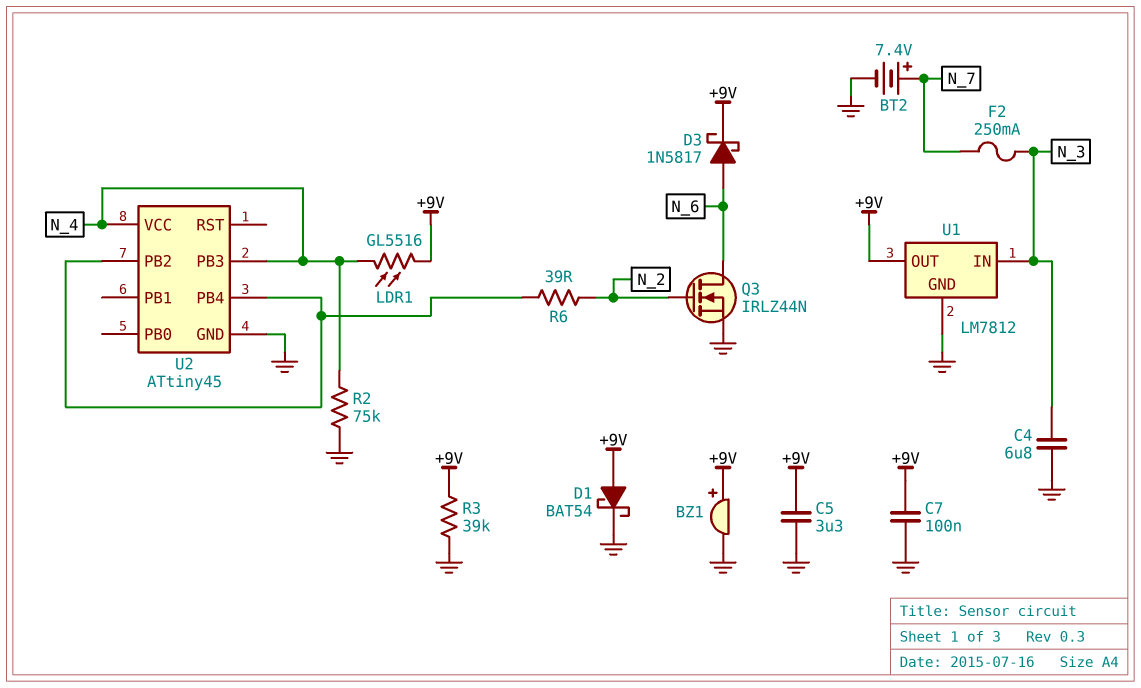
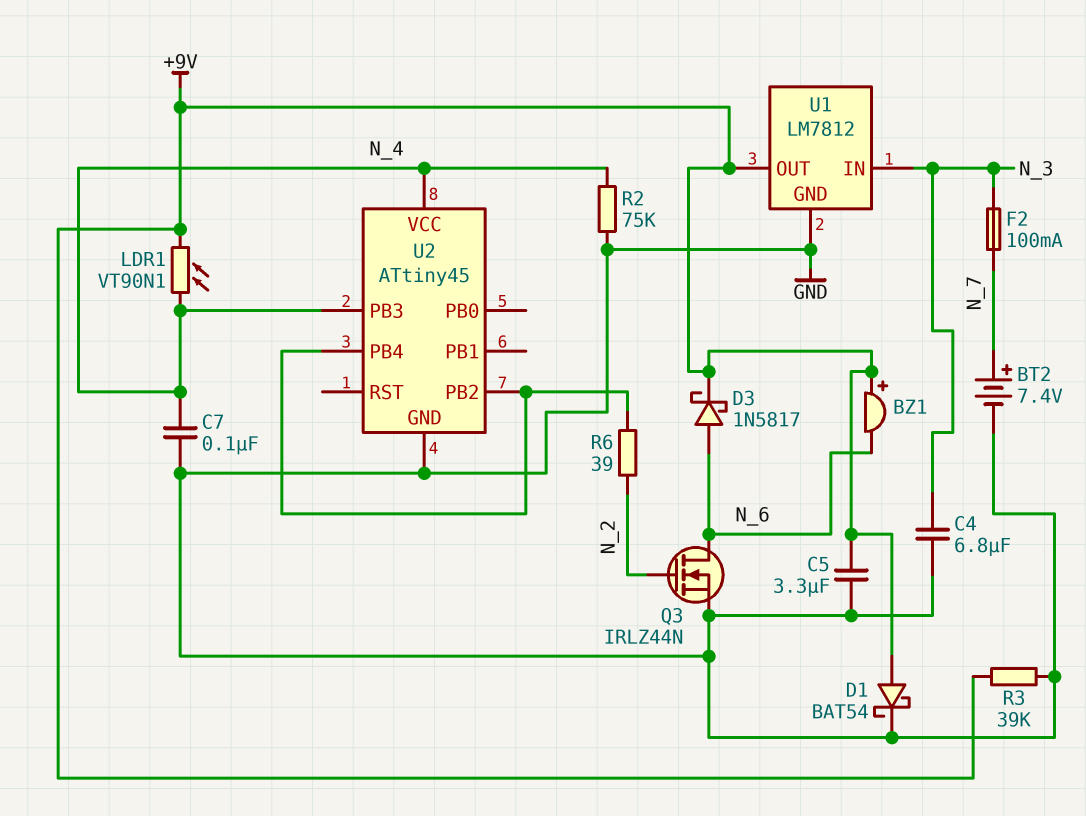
BZ1: buzzer (plus +9V, minus GND) -> buzzer (plus +9V, minus N_6)
C7: 100nF (+9V, GND) -> 100nF (GND, N_4)
F2: 250mA (N_3, N_7) -> 100mA (N_3, N_7)
LDR1: GL5516 (+9V, N_4) -> VT90N1 (+9V, N_4)

